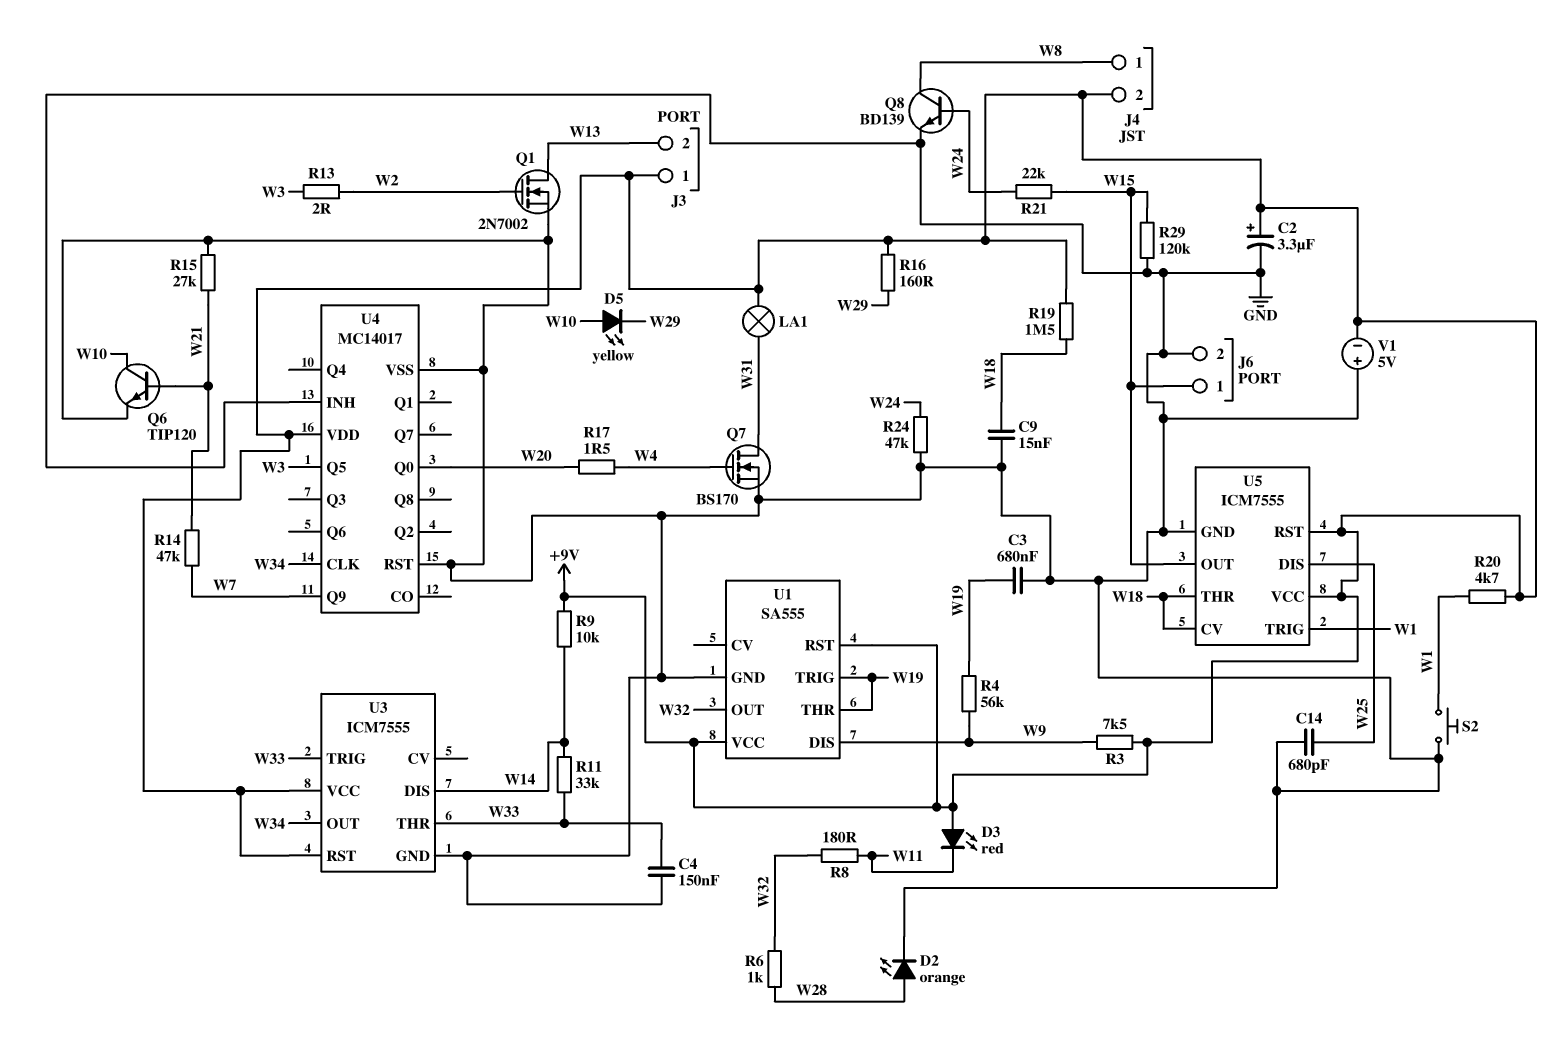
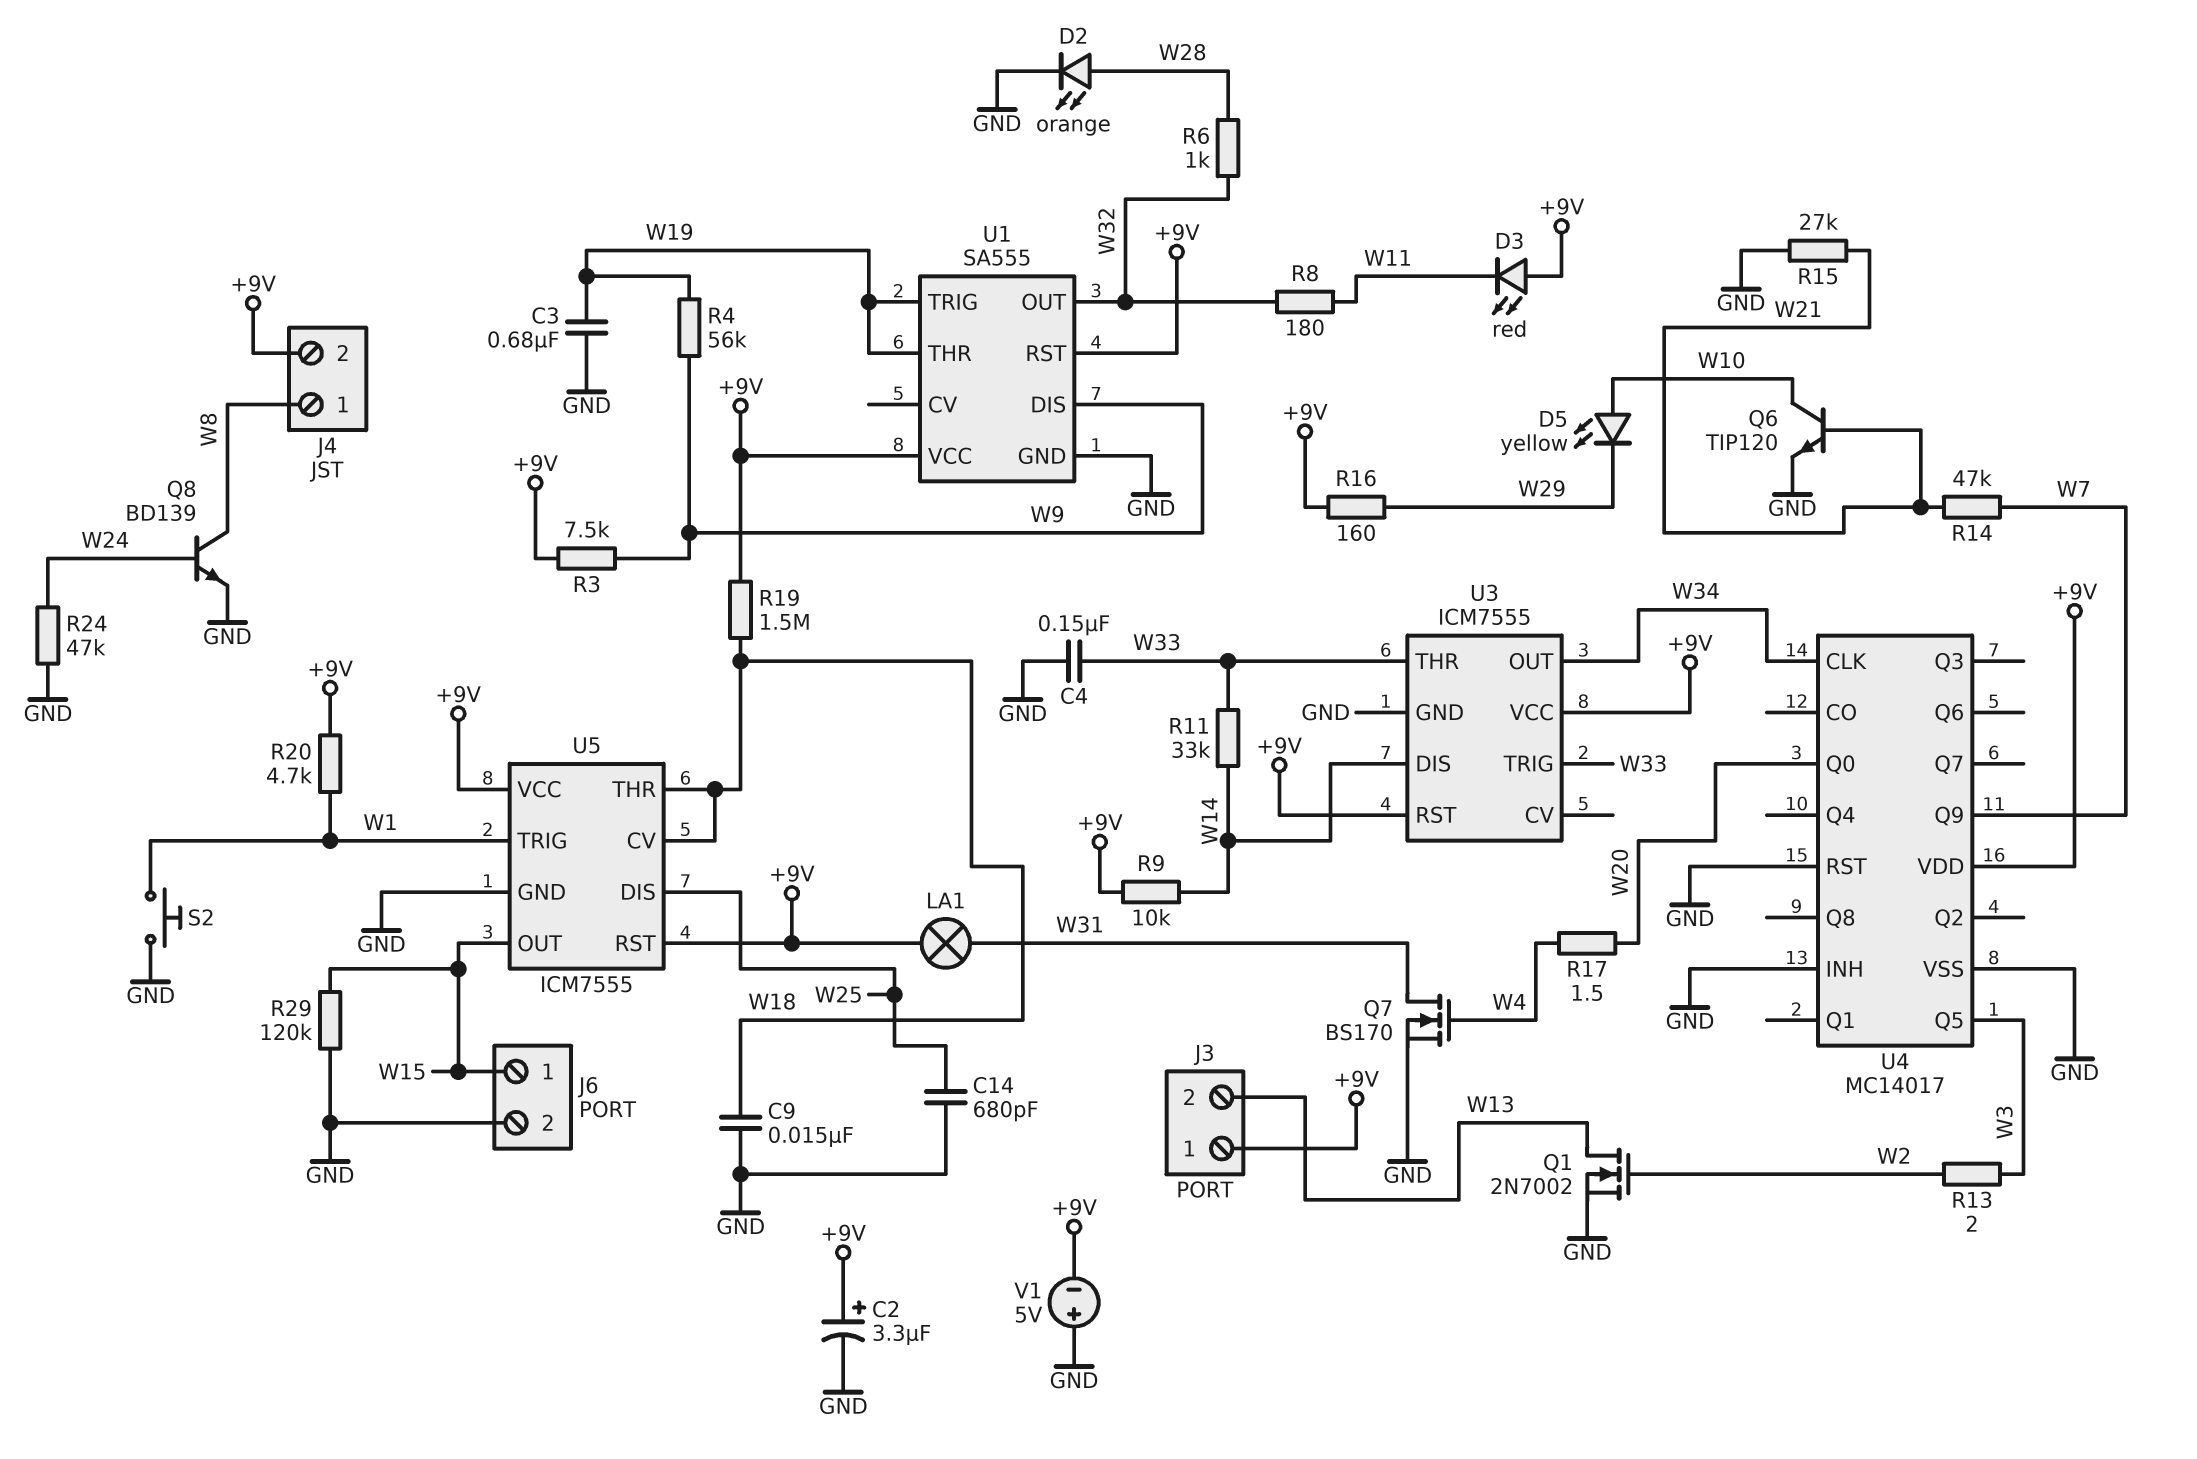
R21: 22k (W15, W24) -> none

